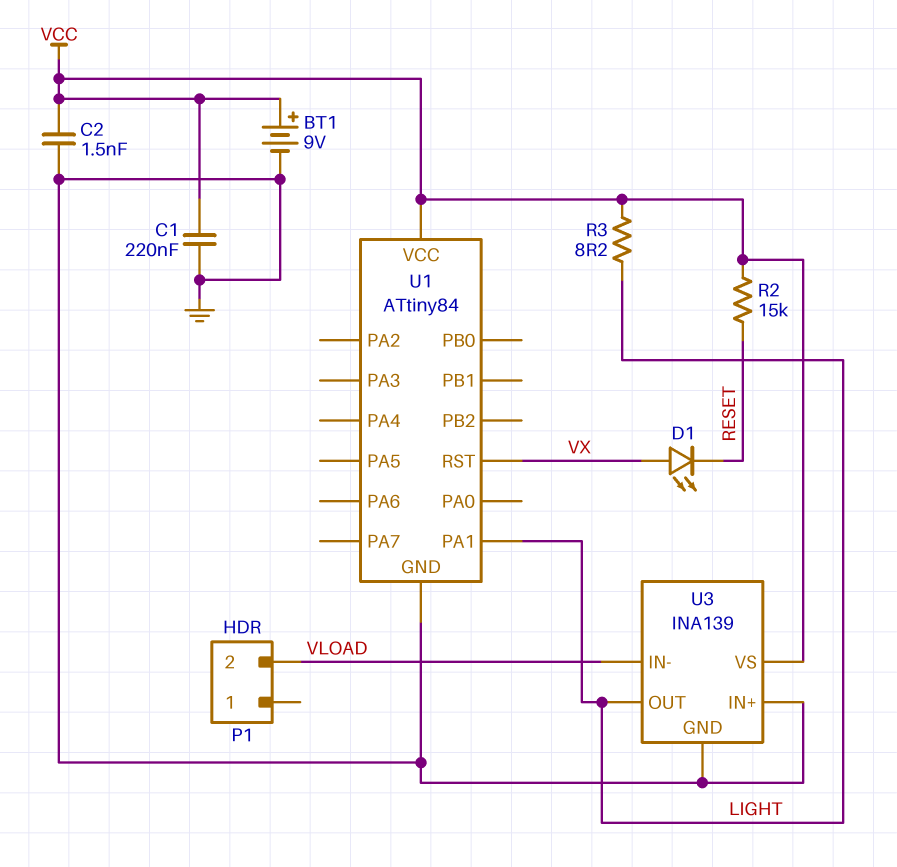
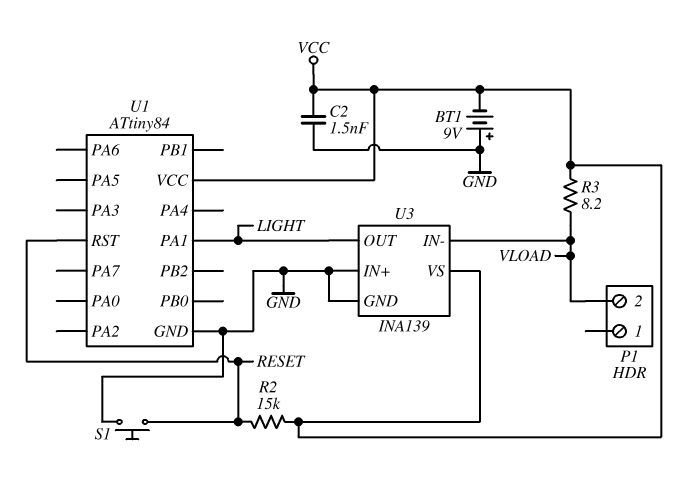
BT1: 9V (plus VCC, minus GND) -> 9V (plus GND, minus VCC)
C1: 220nF (GND, VCC) -> none
D1: LED (A VX, K RESET) -> none
R3: 8.2 (LIGHT, VCC) -> 8.2 (VCC, VLOAD)
S1: none -> button (GND, RESET)
U1 pin RST: VX -> RESET

